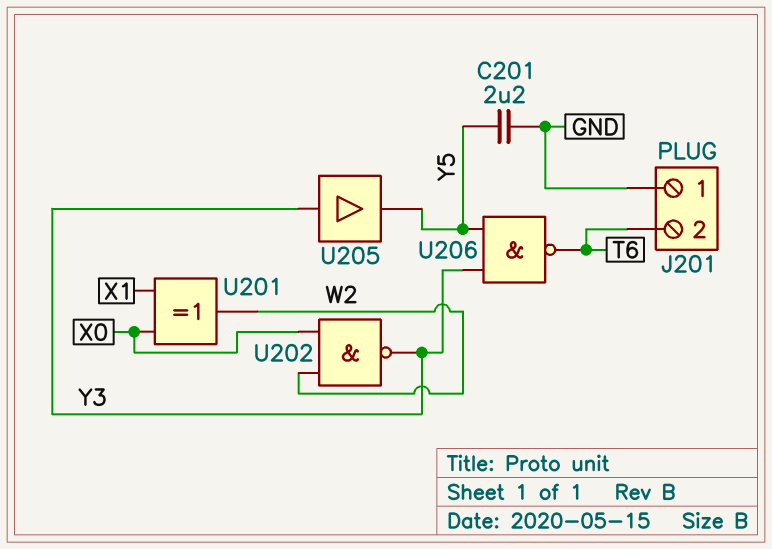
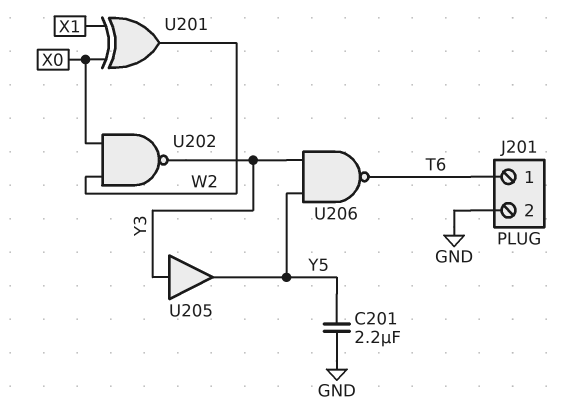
J201 pin 1: GND -> T6
J201 pin 2: T6 -> GND

